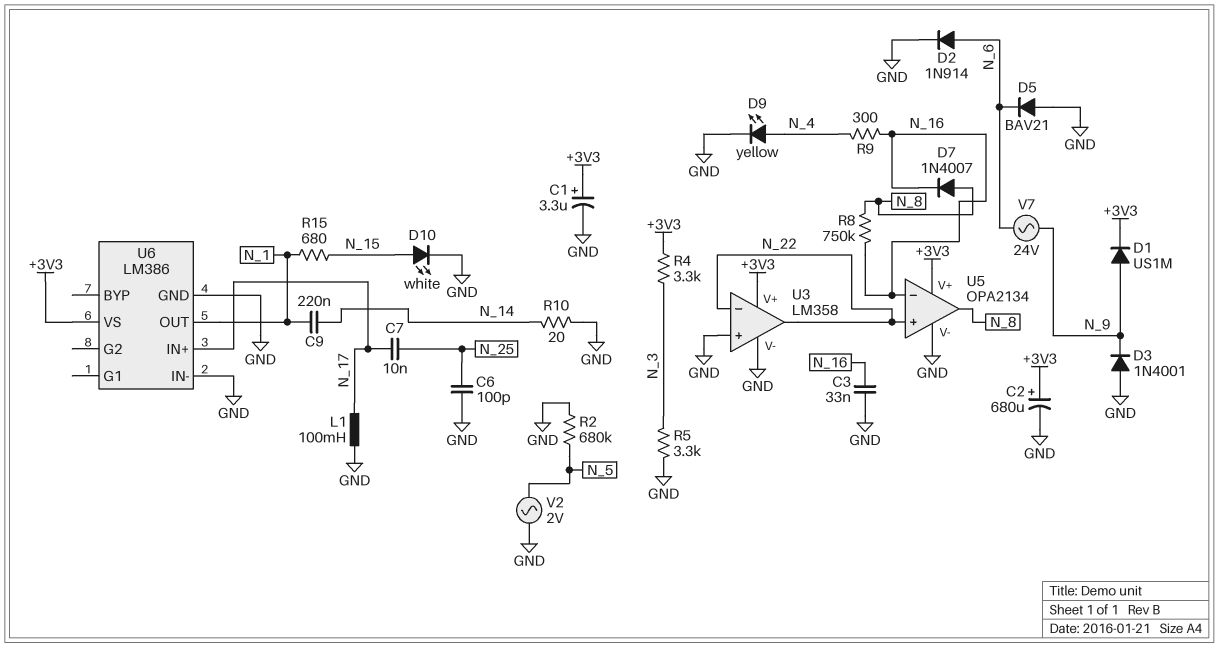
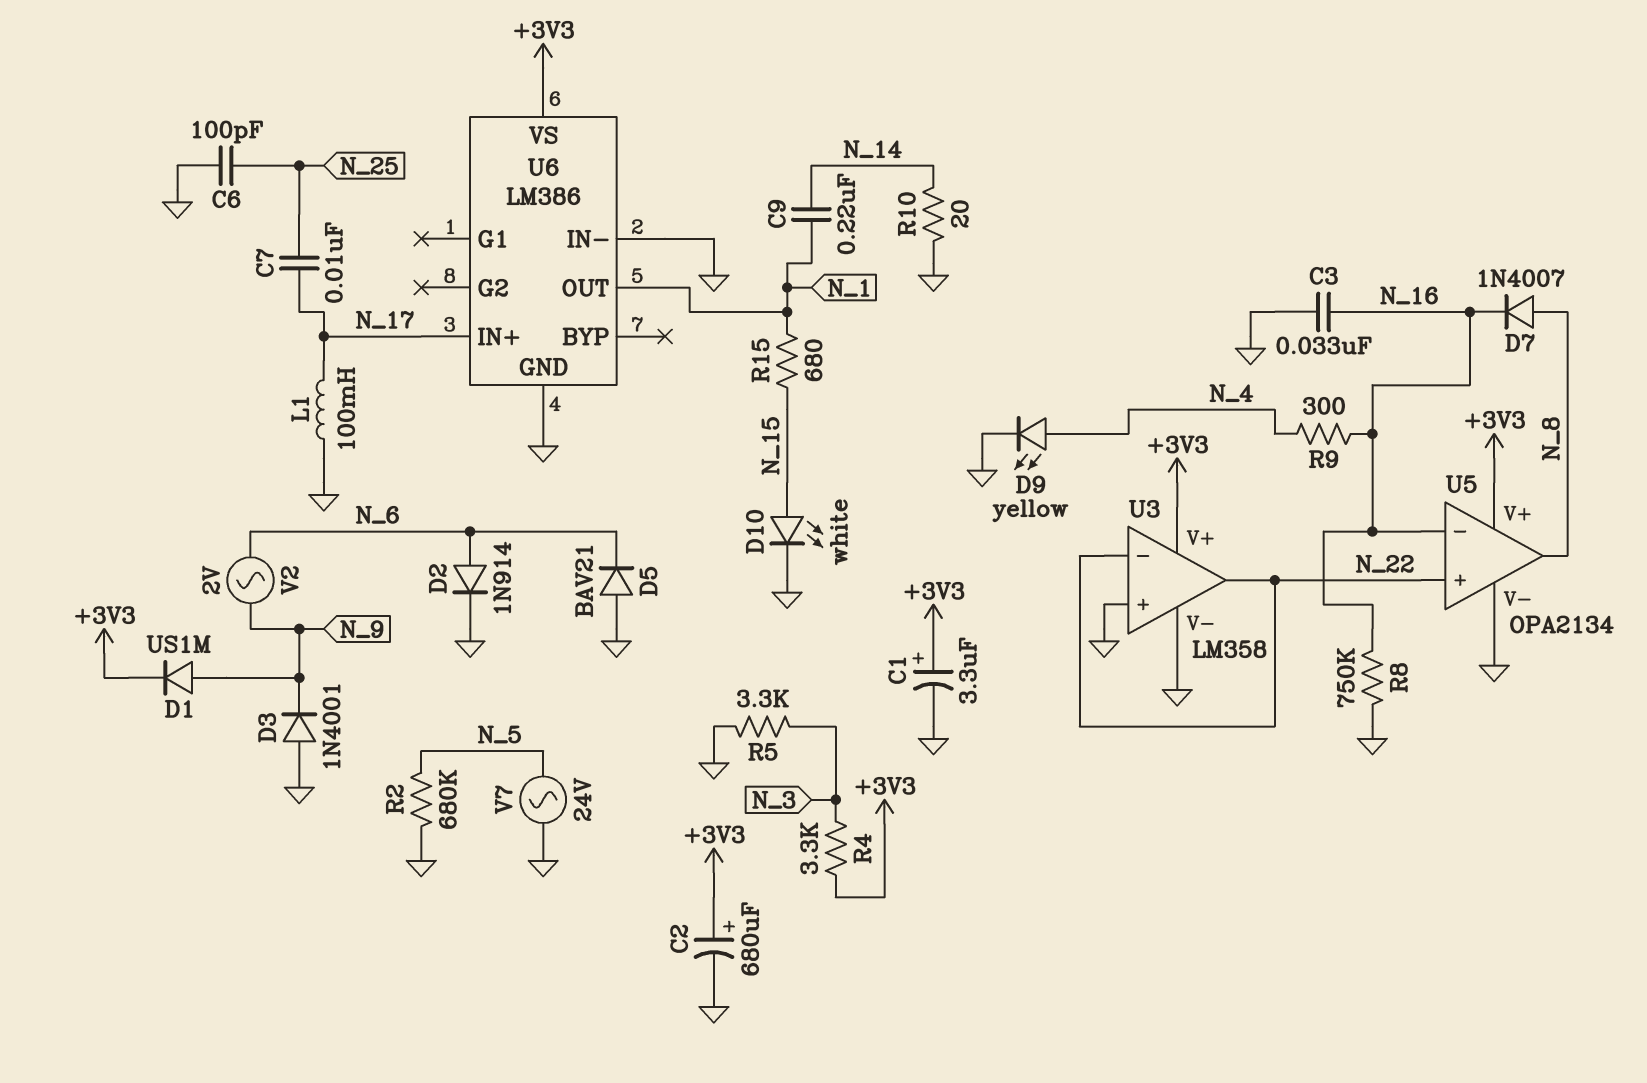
R8: 750k (N_8, N_16) -> 750k (GND, N_16)
V2: AC 2V (GND, N_5) -> AC 2V (N_6, N_9)
V7: AC 24V (N_6, N_9) -> AC 24V (GND, N_5)

